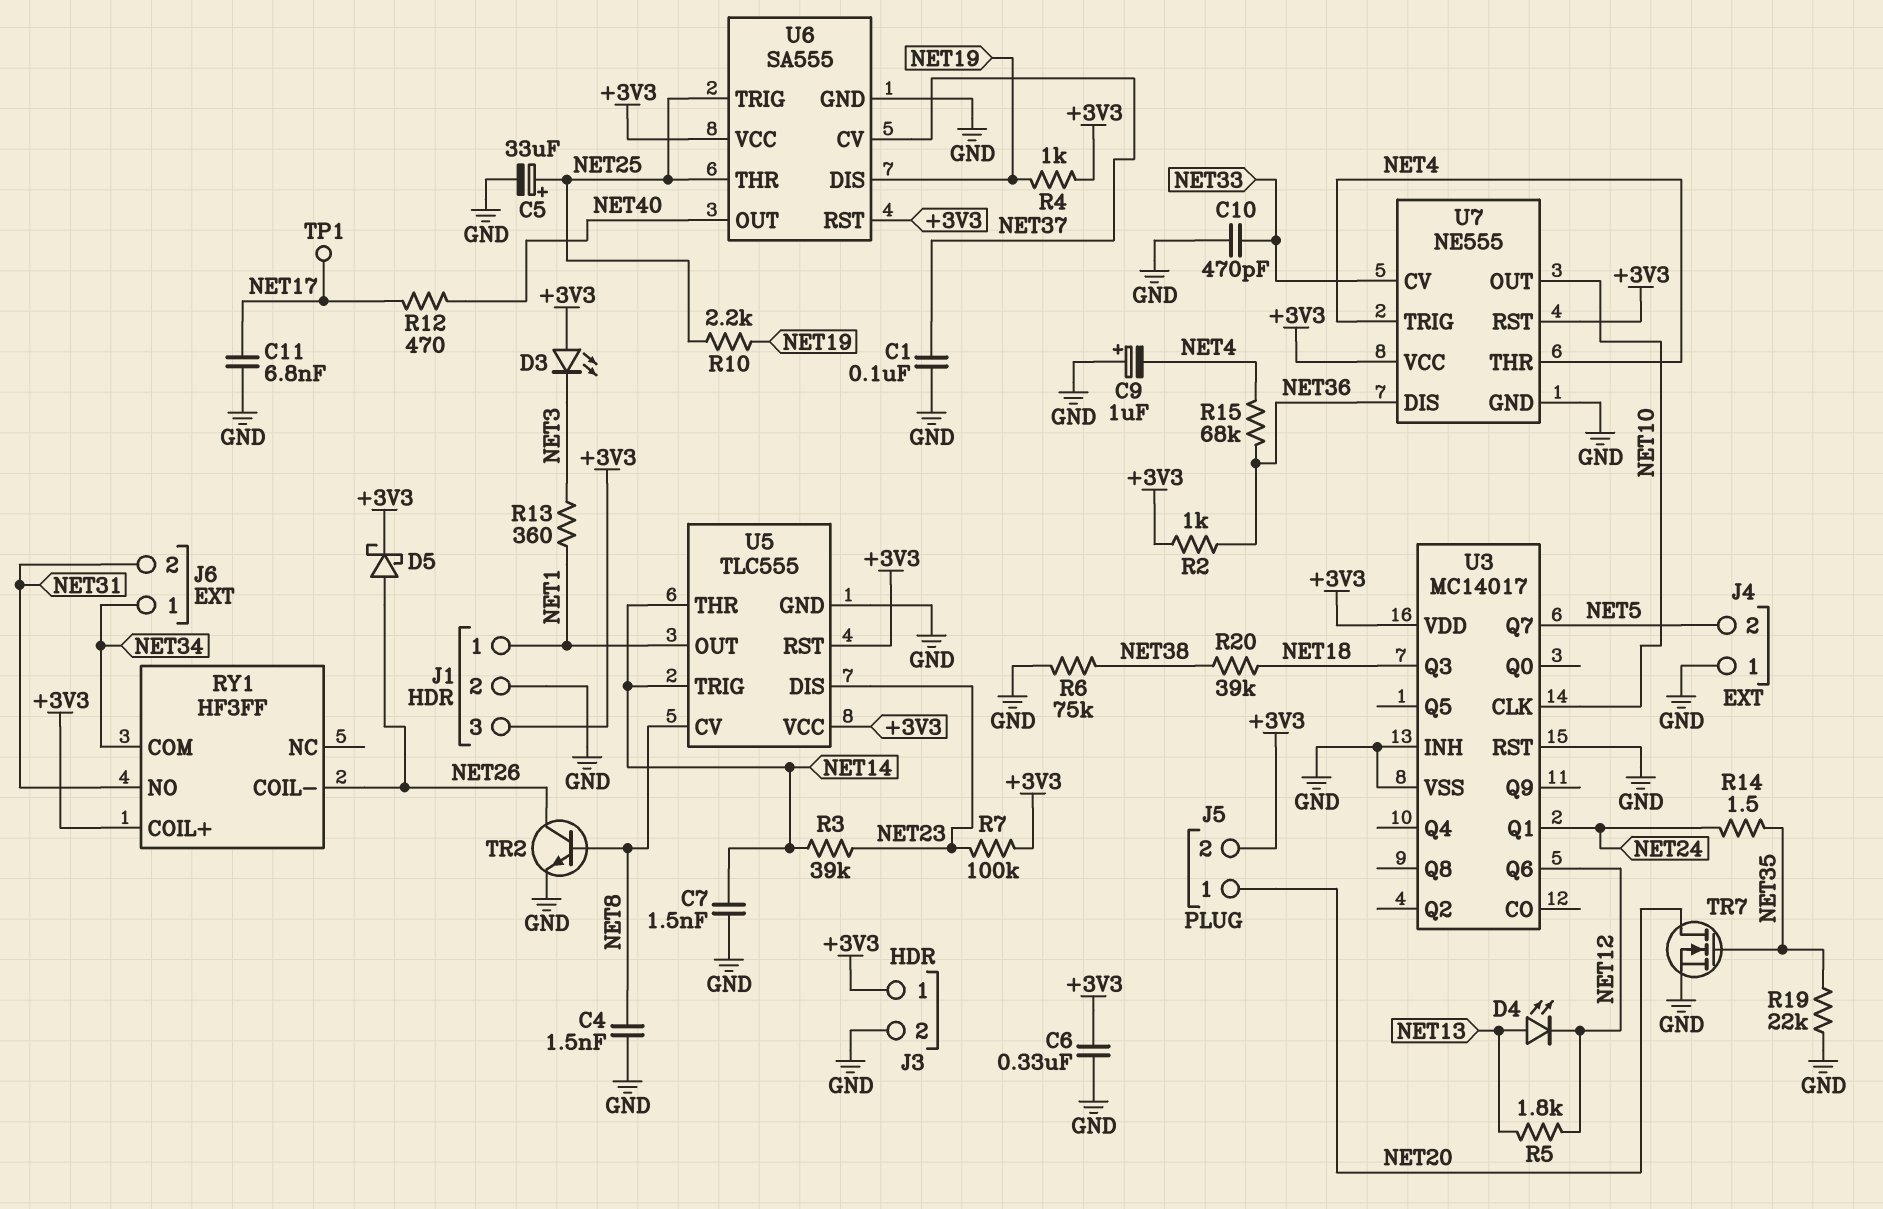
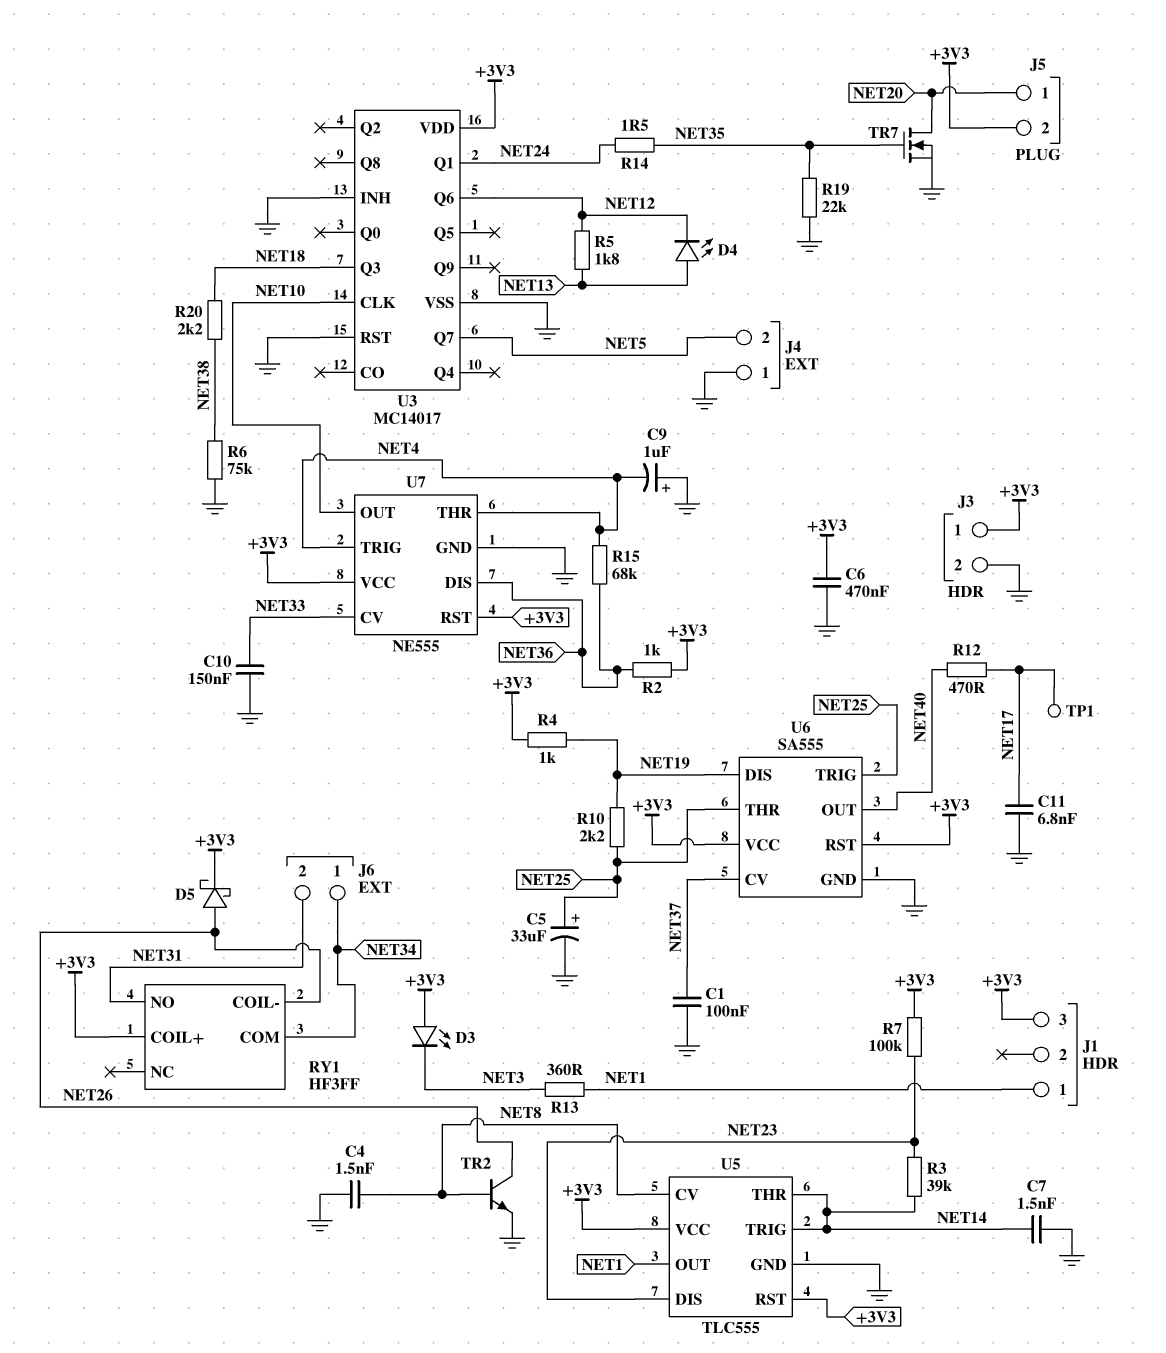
C6: 330nF (+3V3, GND) -> 470nF (+3V3, GND)
C10: 470pF (GND, NET33) -> 150nF (GND, NET33)
J1 pin 2: GND -> none
R20: 39k (NET18, NET38) -> 2.2k (NET18, NET38)

